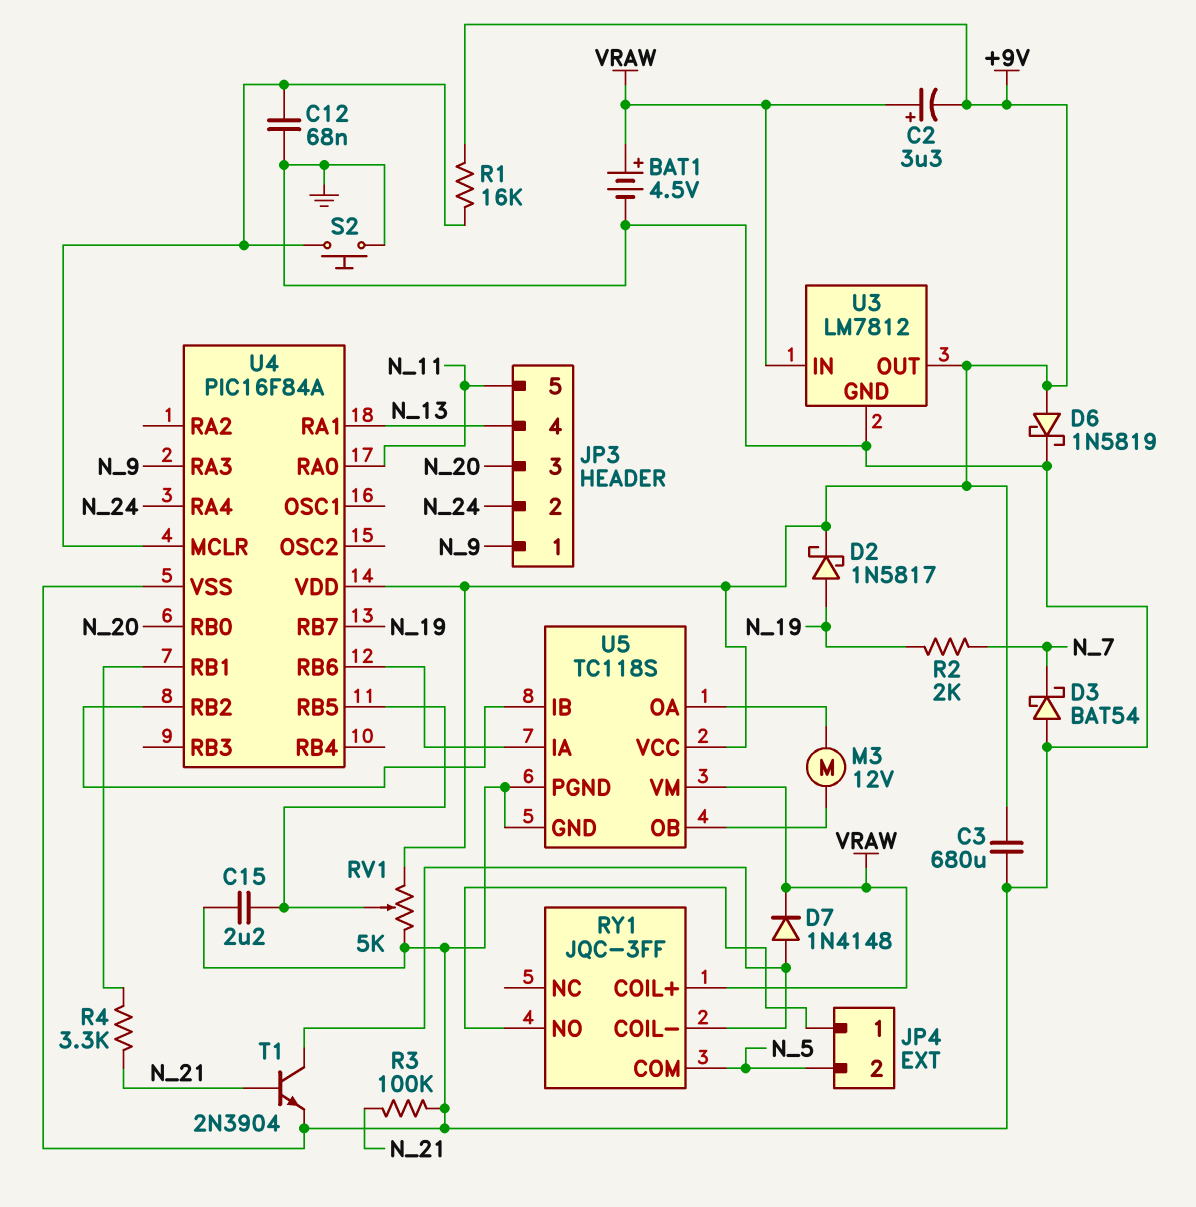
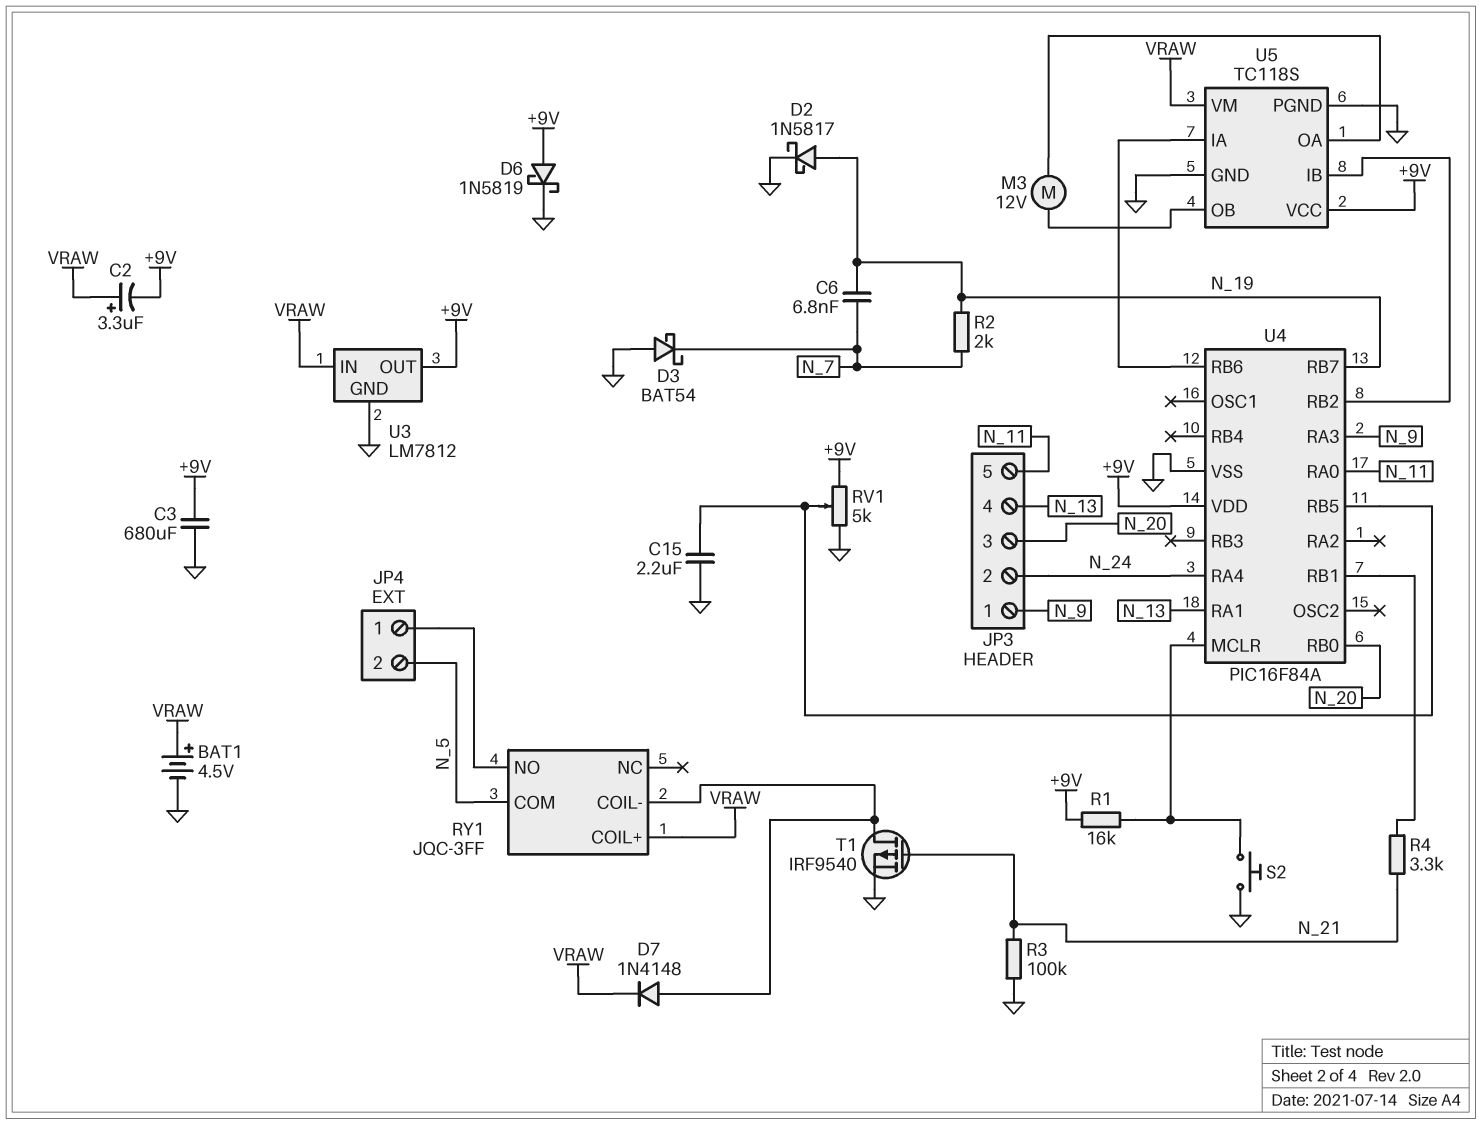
C6: none -> 6.8nF (N_7, N_19)
C12: 68nF (GND, U4/MCLR) -> none
D2: schottky 1N5817 (A N_19, K +9V) -> schottky 1N5817 (A N_19, K GND)
T1: NPN 2N3904 (B N_21, C RY1/COIL-, E GND) -> PMOS IRF9540 (G N_21, D RY1/COIL-, S GND)

